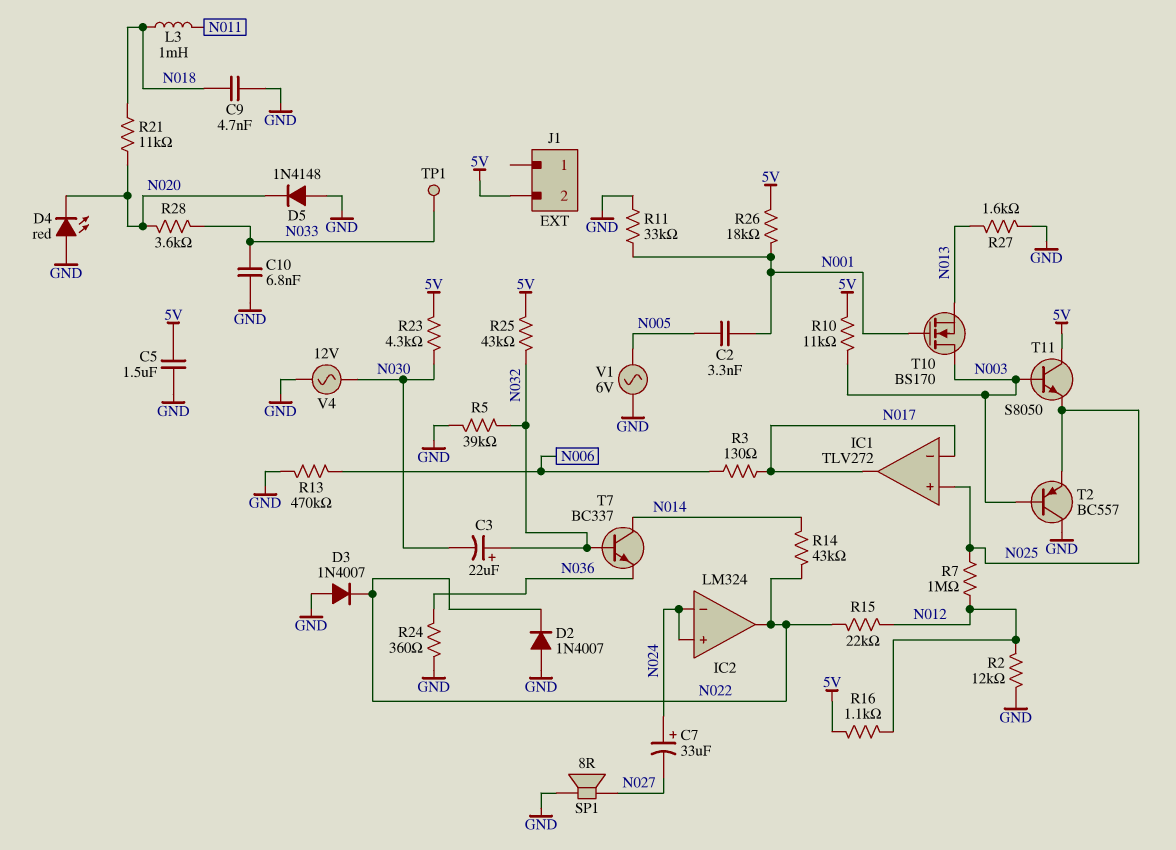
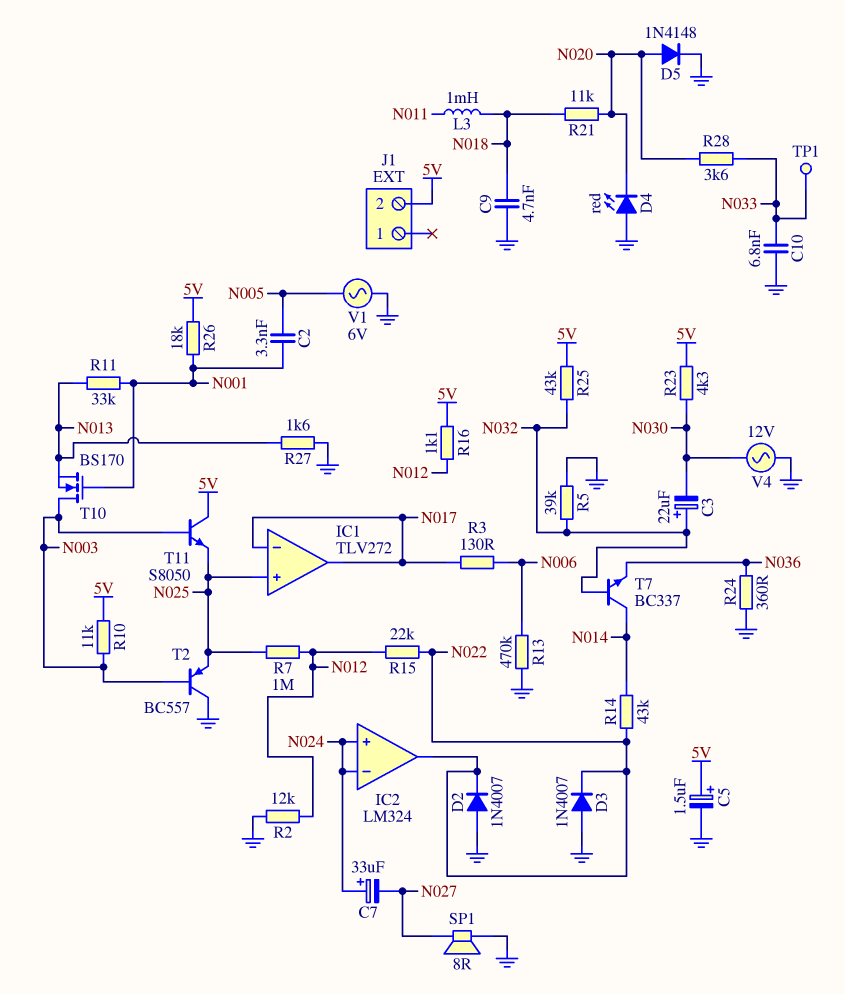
C5: 1.5uF (5V, GND) -> 1.5uF (plus 5V, minus GND)
D5: diode 1N4148 (A GND, K N020) -> diode 1N4148 (A N020, K GND)
R11: 33k (GND, N001) -> 33k (N001, N013)

